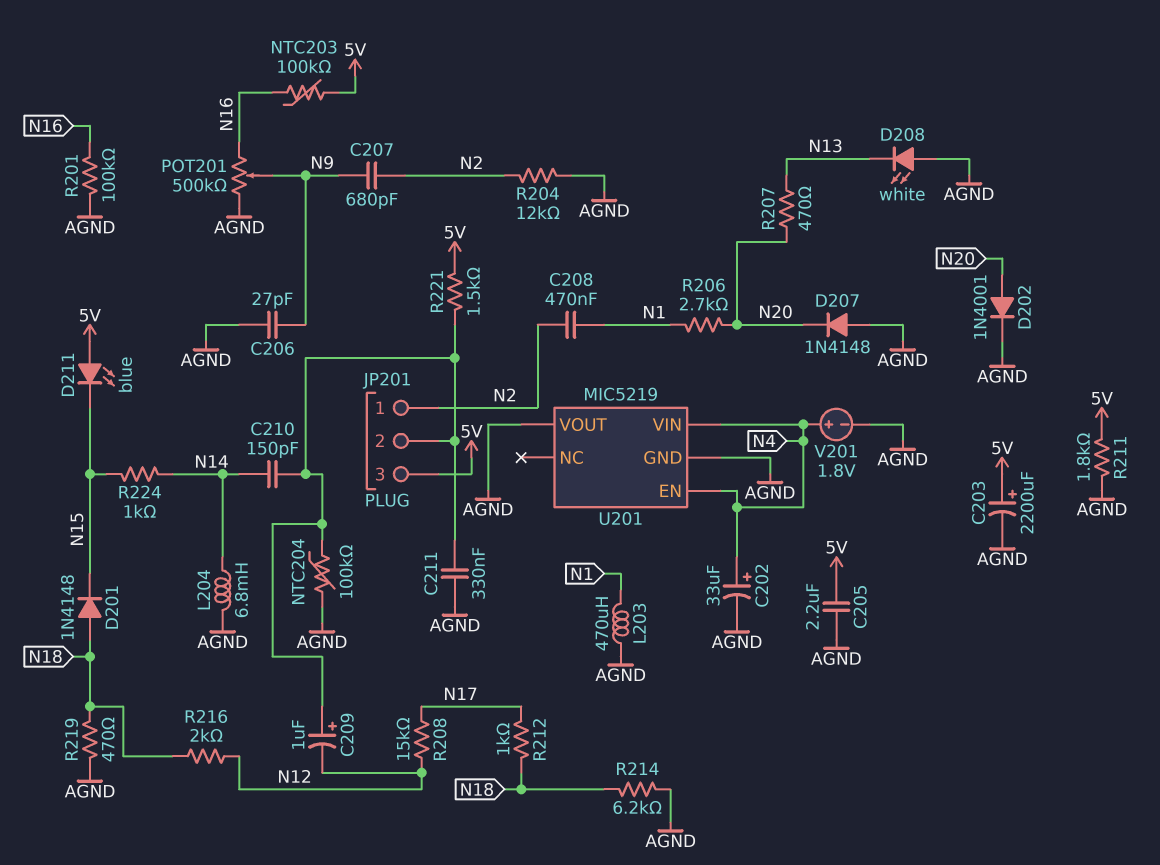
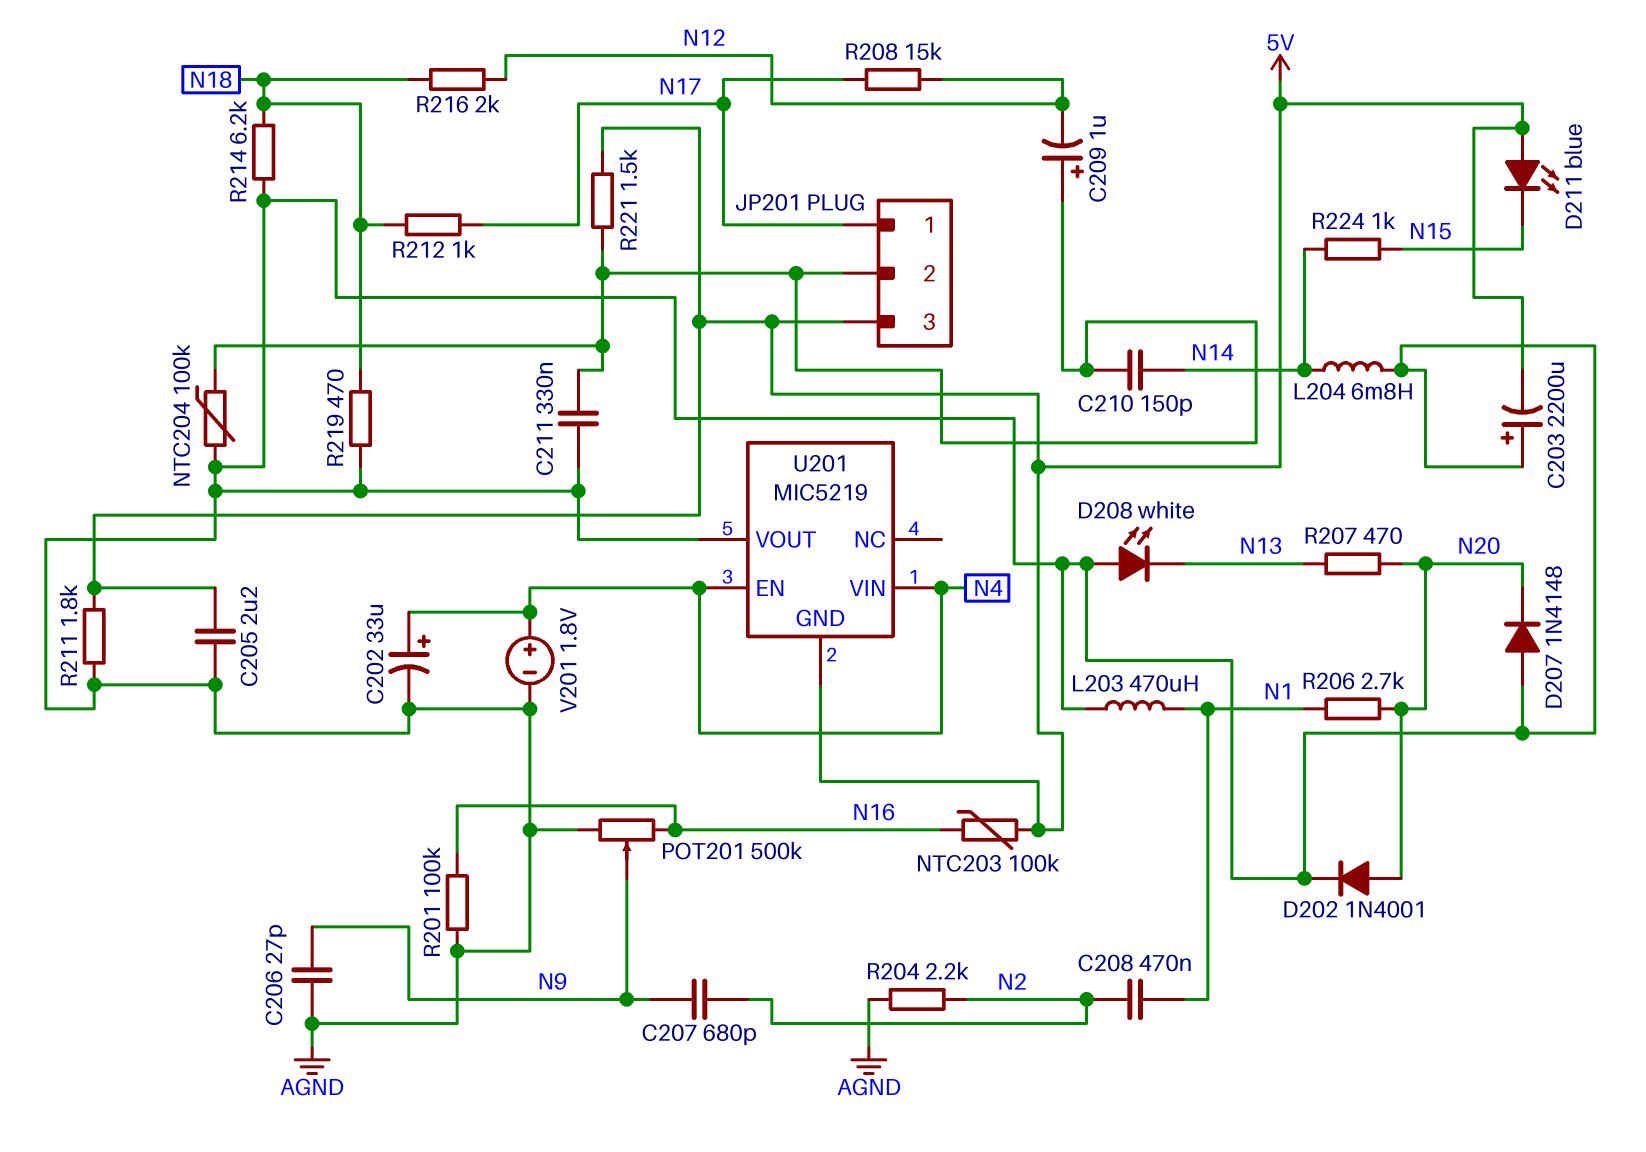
C203: 2200uF (plus 5V, minus AGND) -> 2200uF (plus AGND, minus 5V)
D201: diode 1N4148 (A N18, K N15) -> none
JP201 pin 1: N2 -> N17
R204: 12k (AGND, N2) -> 2.2k (AGND, N2)
U201 pin GND: AGND -> 5V

